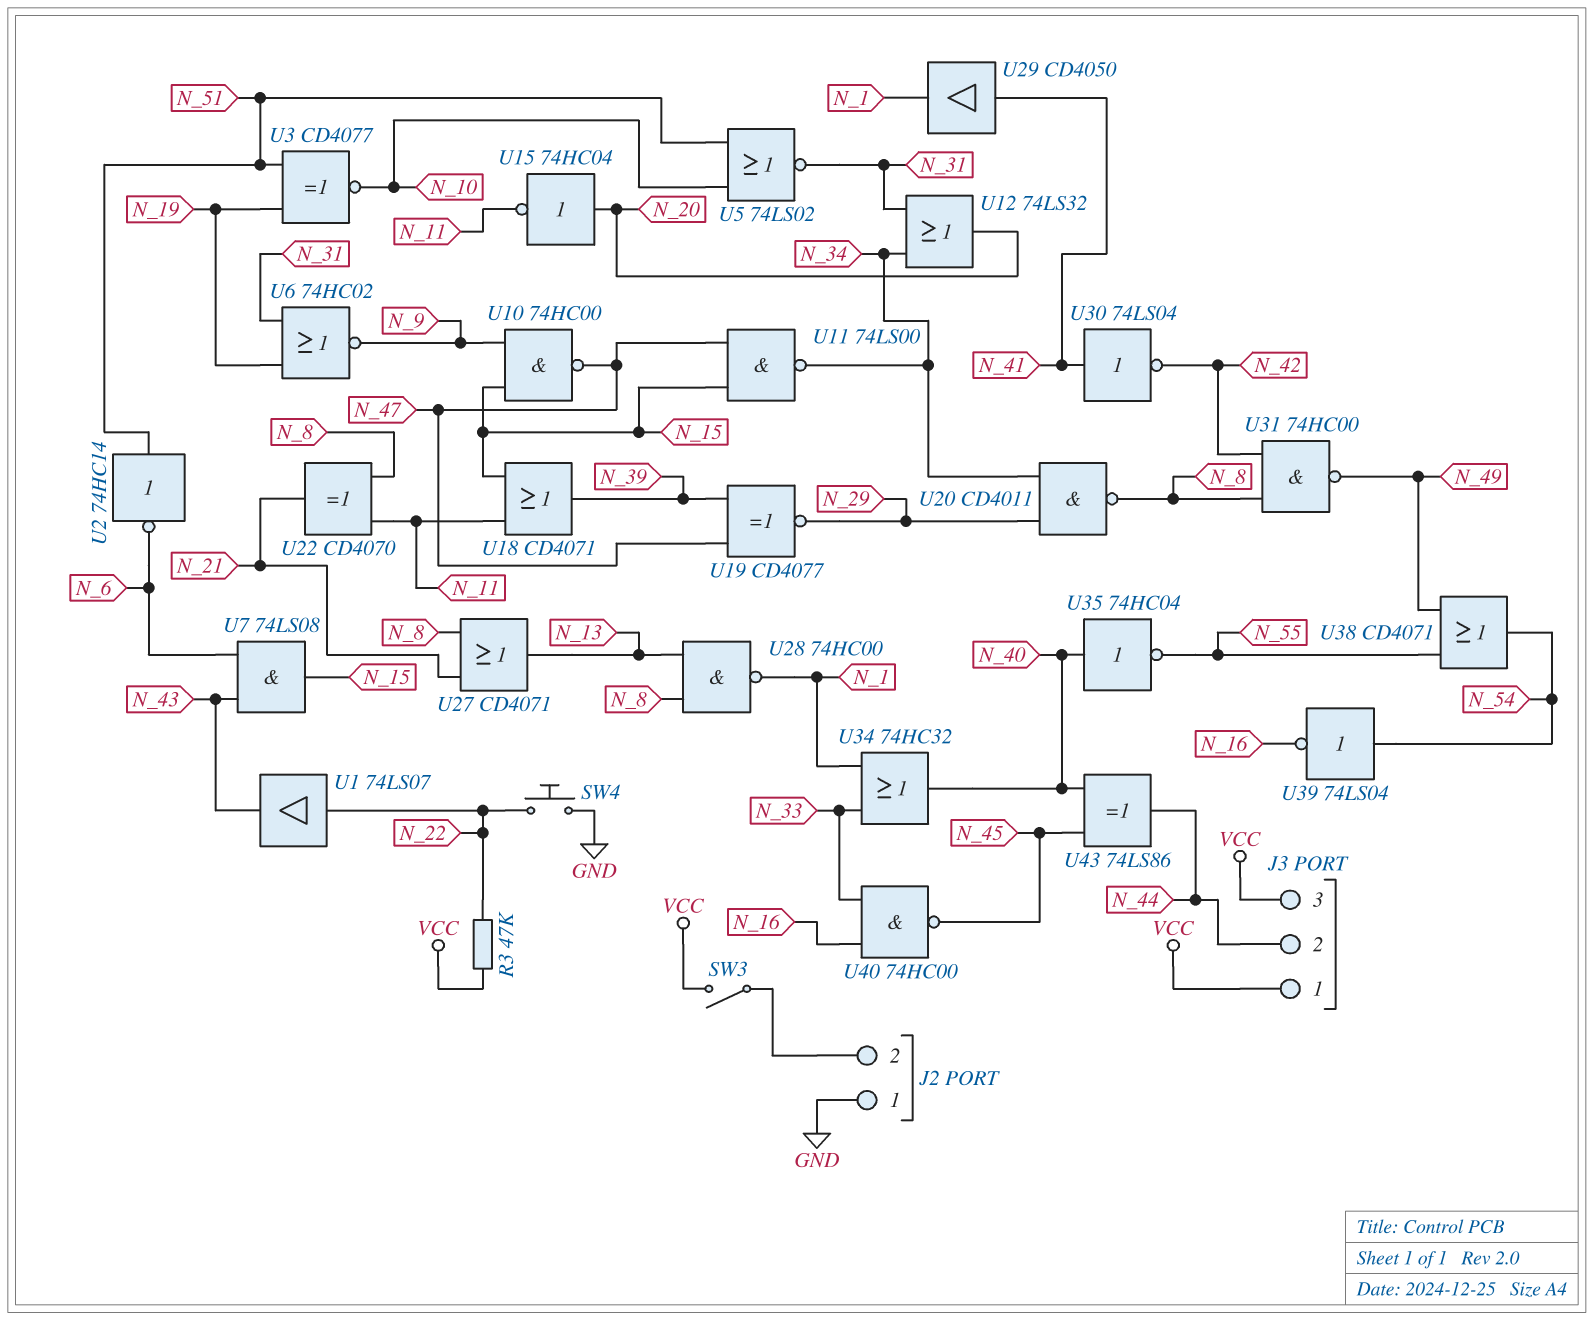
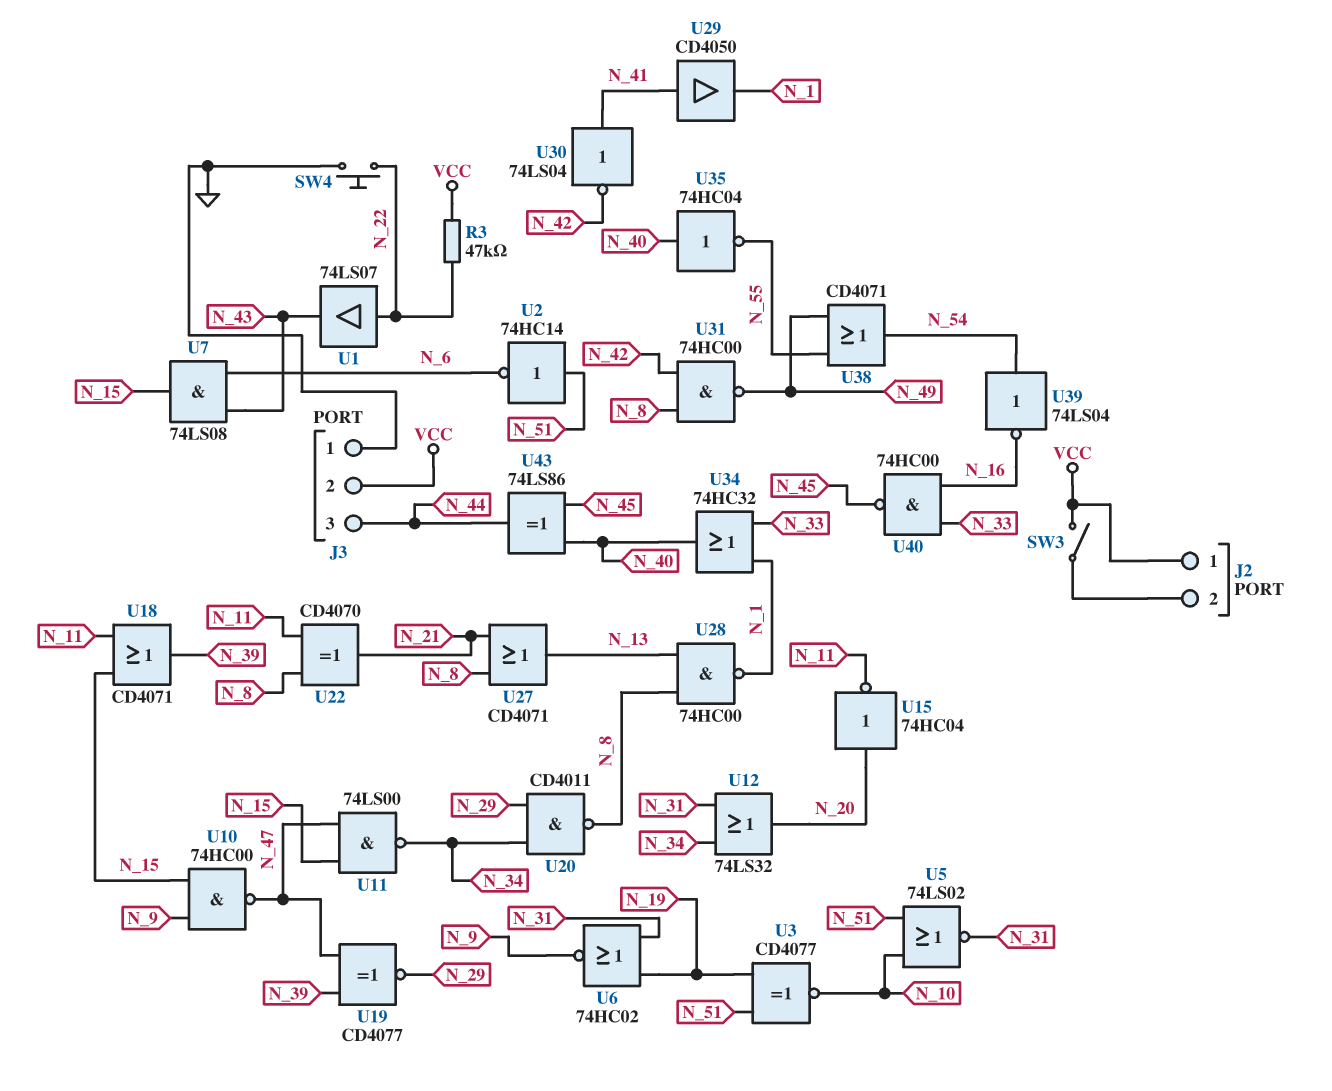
J2 pin 1: GND -> VCC
J3 pin 1: VCC -> GND
J3 pin 2: N_44 -> VCC
J3 pin 3: VCC -> N_44

